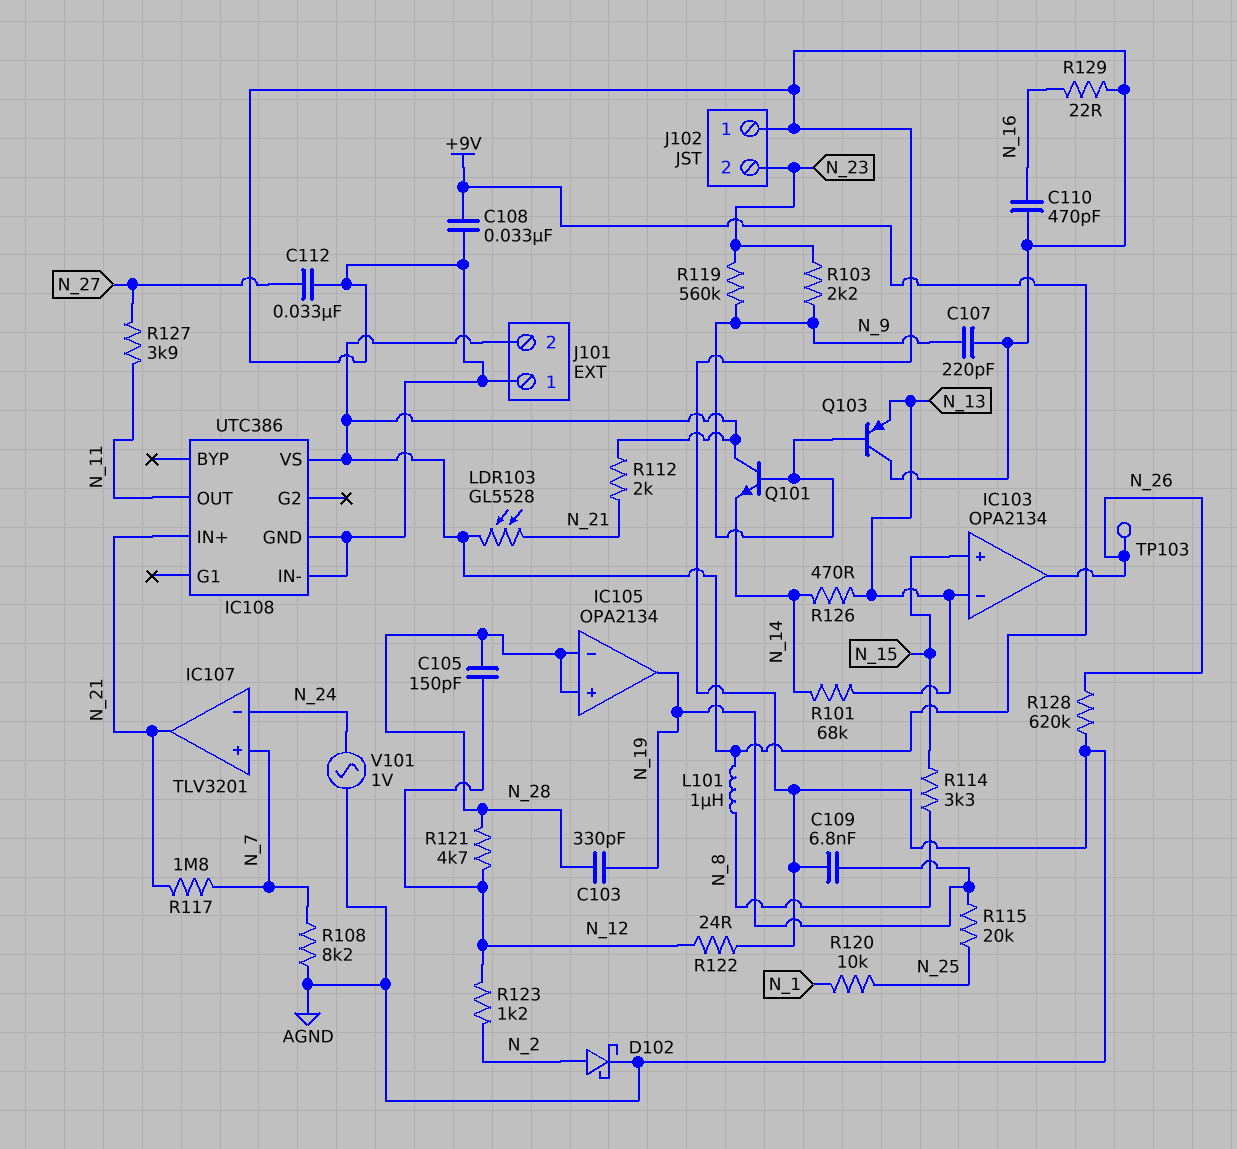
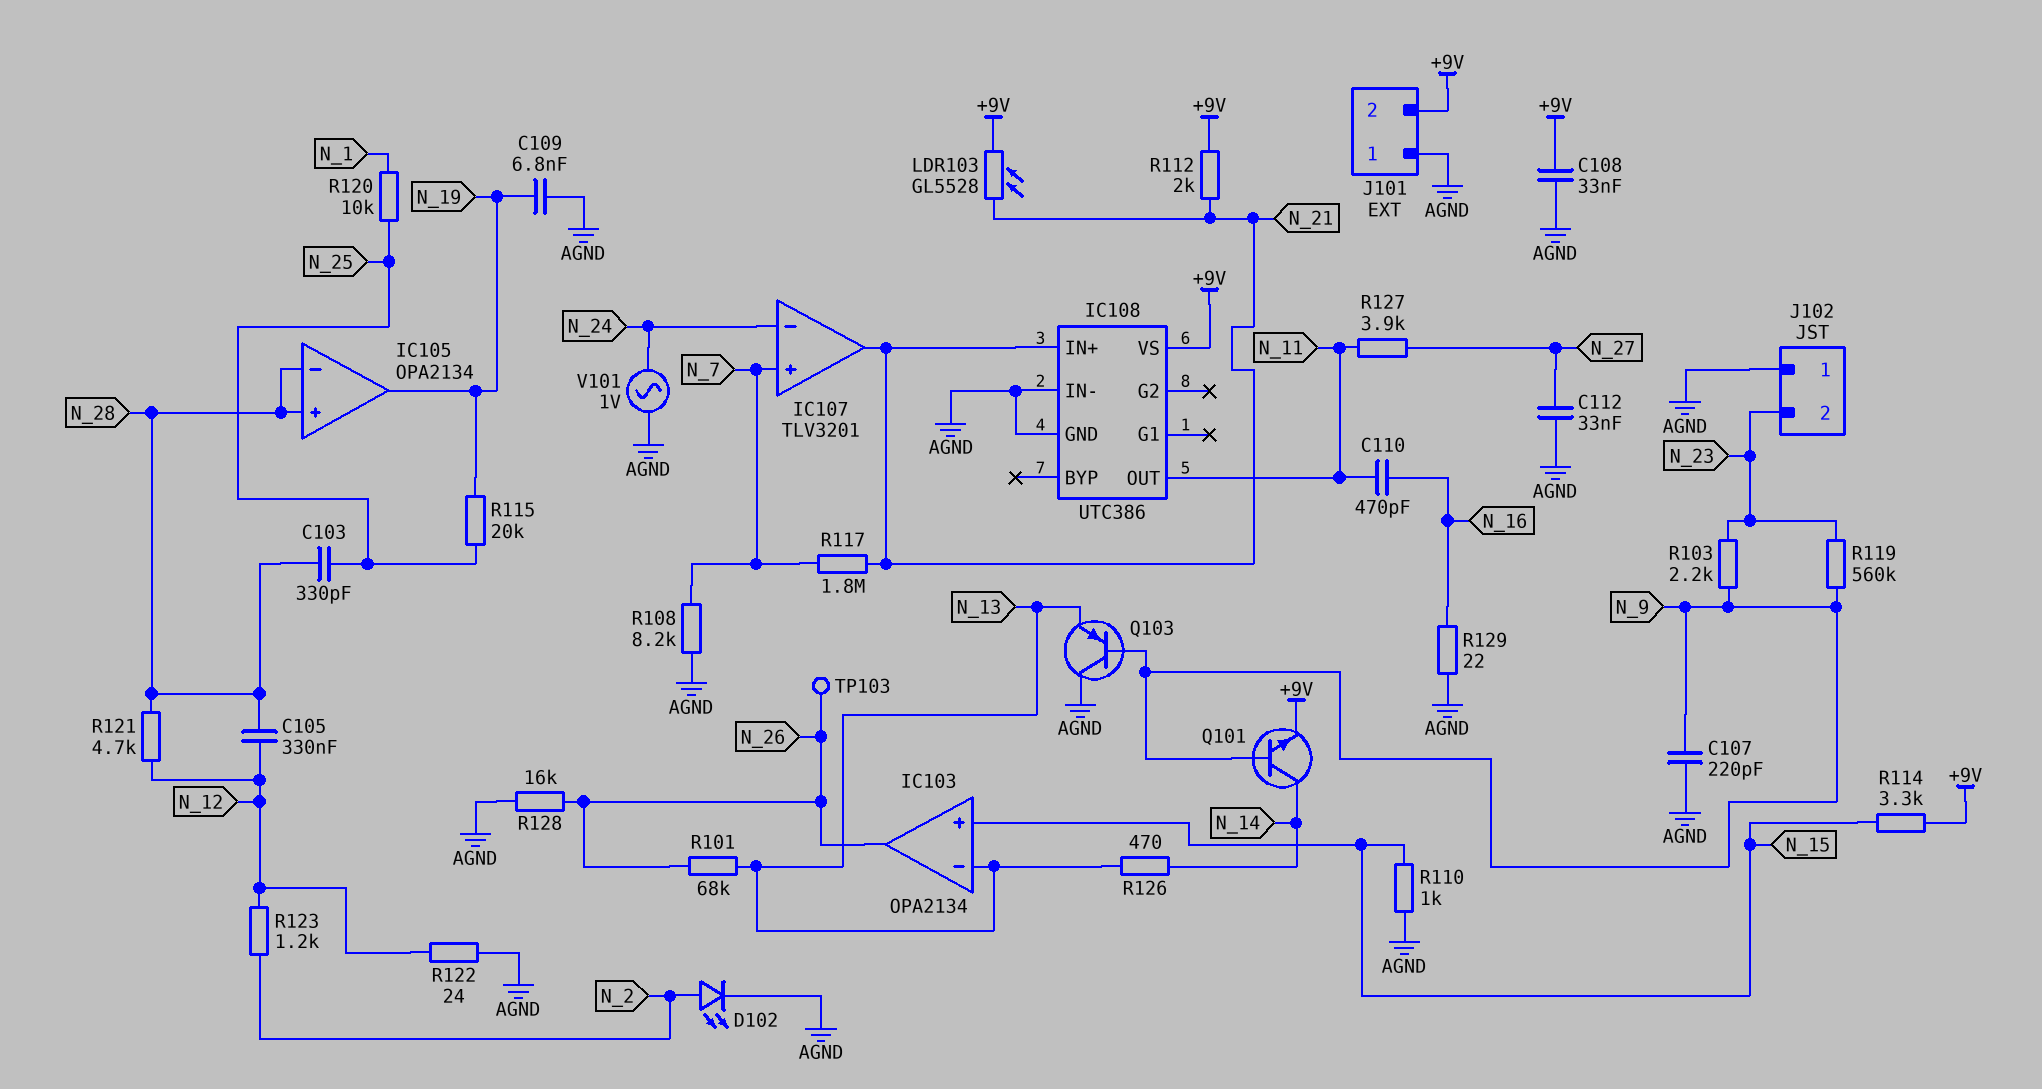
C103: 330pF (N_19, N_28) -> 330pF (N_25, N_28)
C105: 150pF (N_12, N_28) -> 330nF (N_12, N_28)
C110: 470pF (AGND, N_16) -> 470pF (N_11, N_16)
D102: schottky (A N_2, K AGND) -> LED (A N_2, K AGND)
L101: 1uH (+9V, N_8) -> none
Q101: NPN (B N_9, C +9V, E N_14) -> NPN (B N_9, C N_14, E +9V)
R101: 68k (N_13, N_14) -> 68k (N_13, N_26)
R110: none -> 1k (AGND, N_15)
R114: 3.3k (N_8, N_15) -> 3.3k (+9V, N_15)
R128: 620k (AGND, N_26) -> 16k (AGND, N_26)

